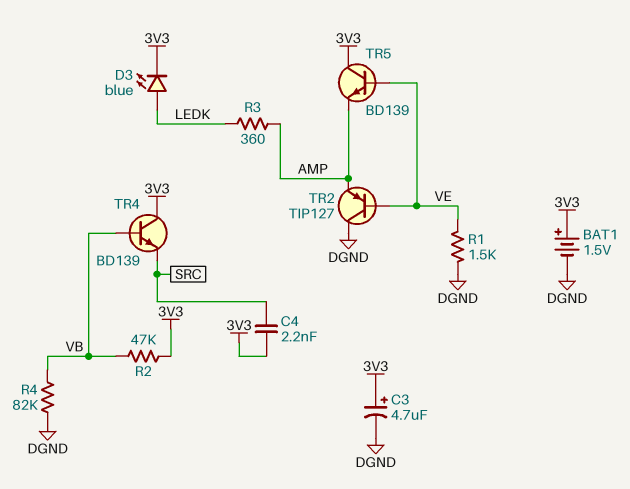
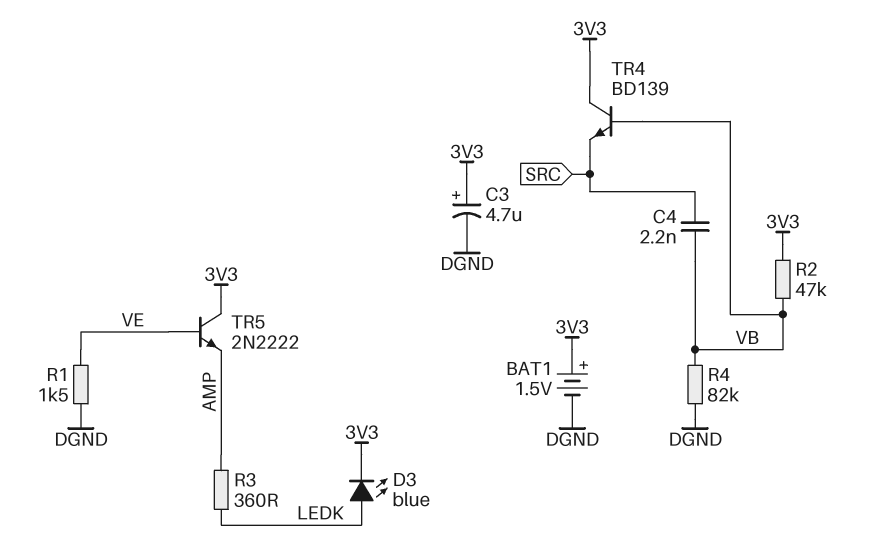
C4: 2.2nF (3V3, SRC) -> 2.2nF (SRC, VB)
TR2: PNP TIP127 (B VE, C DGND, E AMP) -> none
TR5: NPN BD139 (B VE, C 3V3, E AMP) -> NPN 2N2222 (B VE, C 3V3, E AMP)

